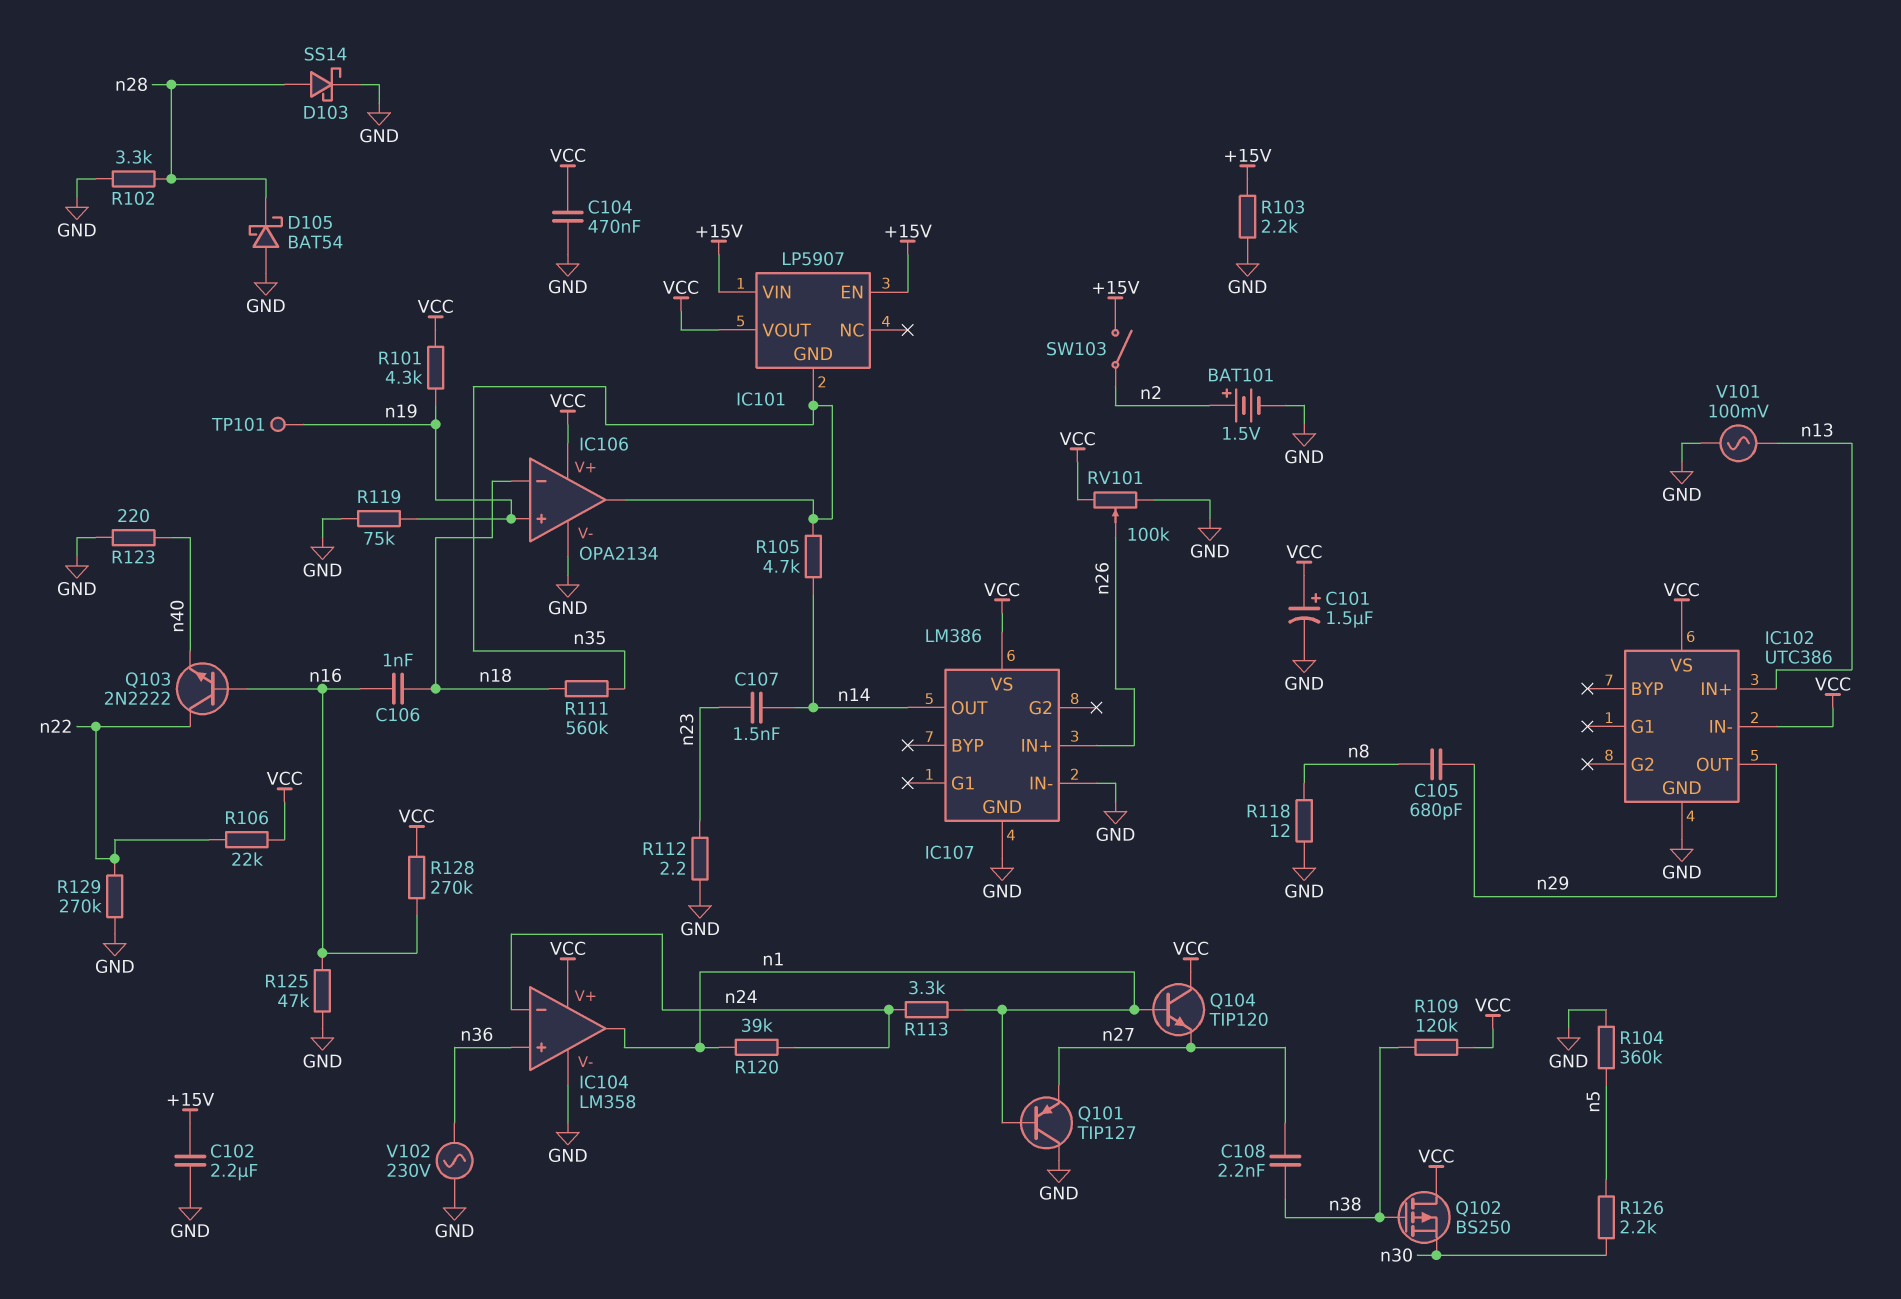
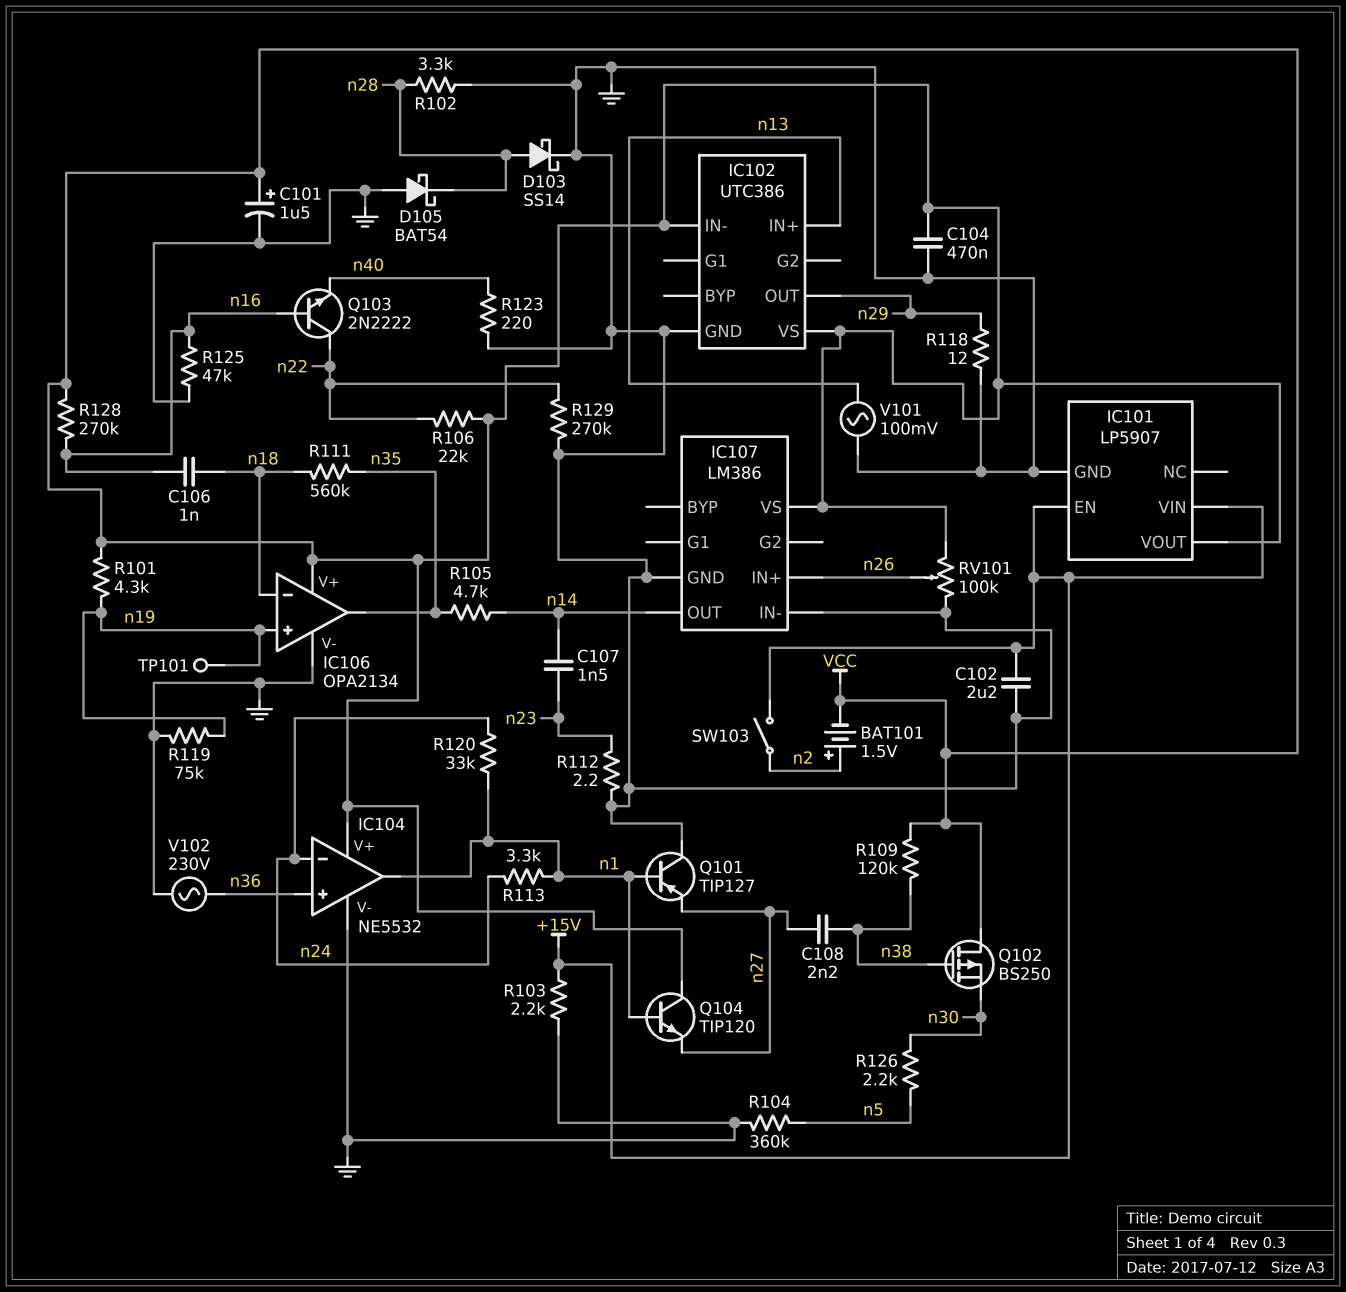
BAT101: 1.5V (plus n2, minus GND) -> 1.5V (plus n2, minus VCC)
C105: 680pF (n8, n29) -> none
IC101 pin GND: n35 -> GND
IC104: LM358 -> NE5532
R118: 12 (GND, n8) -> 12 (GND, n29)
R120: 39k (n1, n24) -> 33k (n1, n24)

